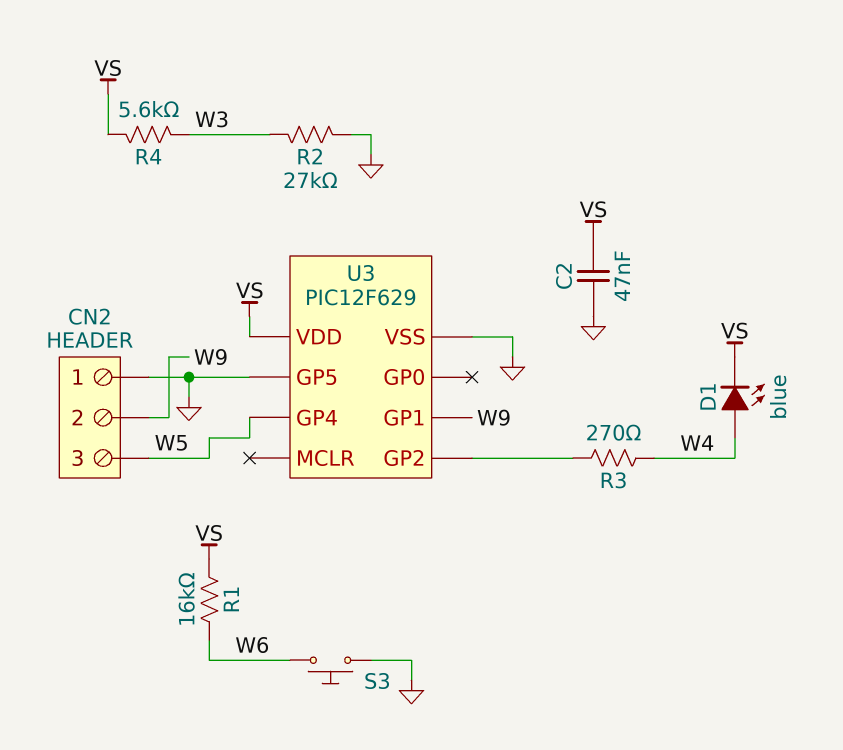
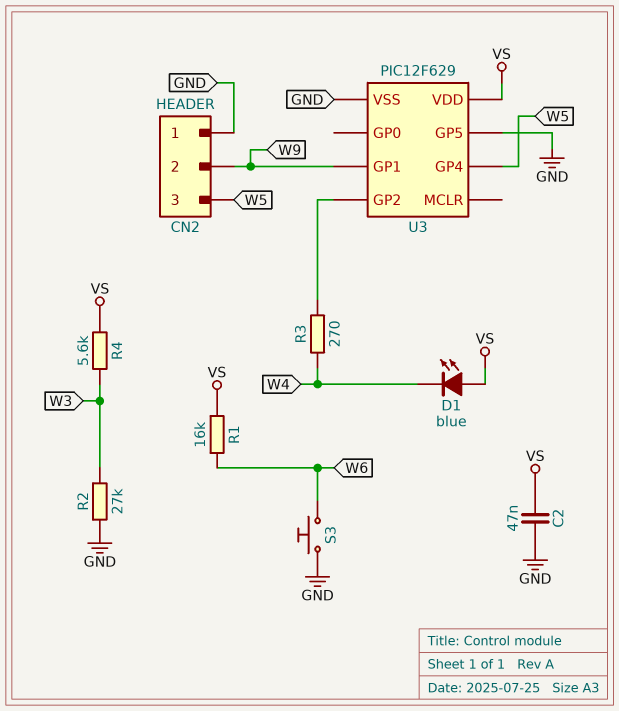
D1: LED blue (A W4, K VS) -> LED blue (A VS, K W4)

